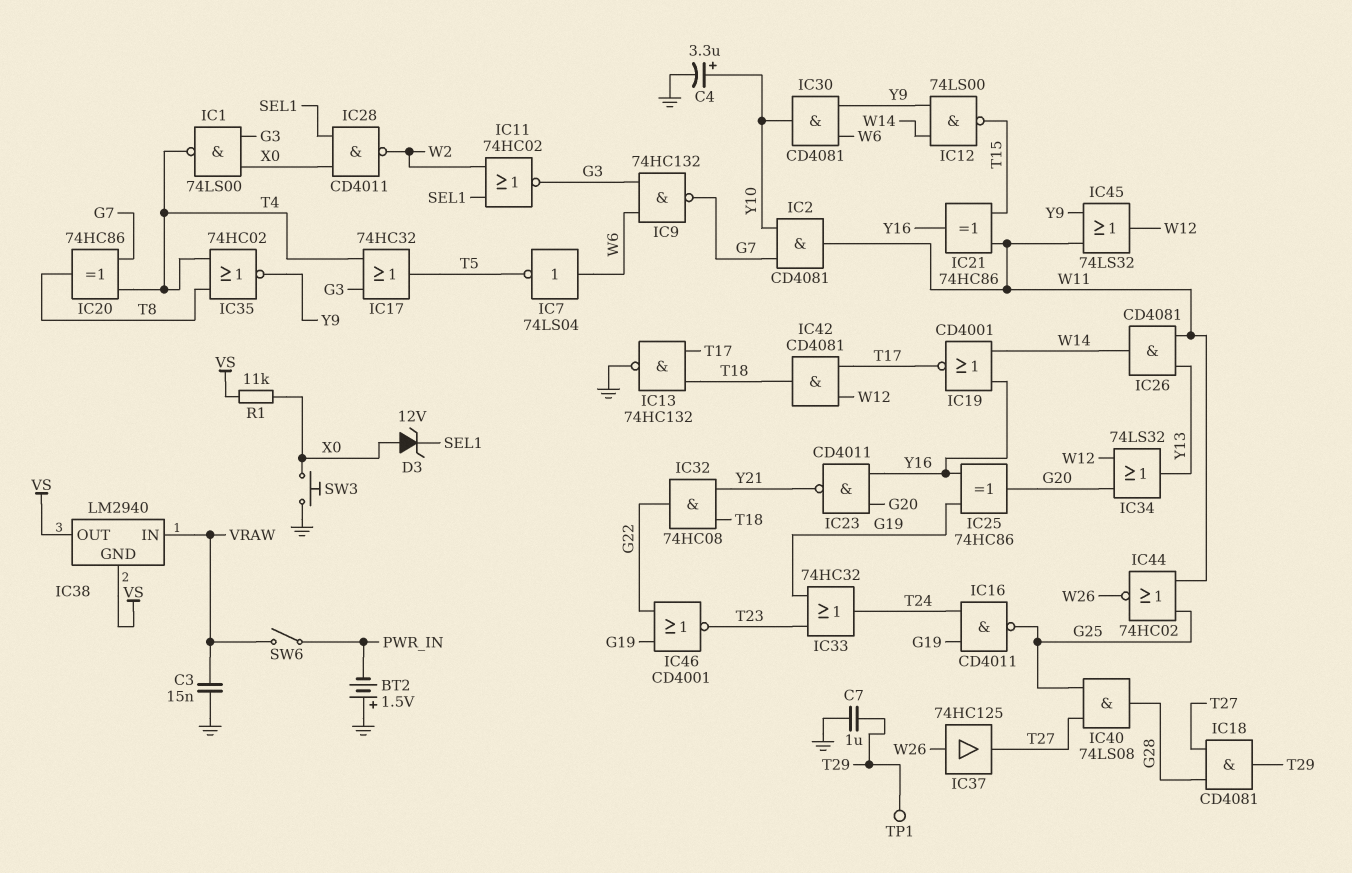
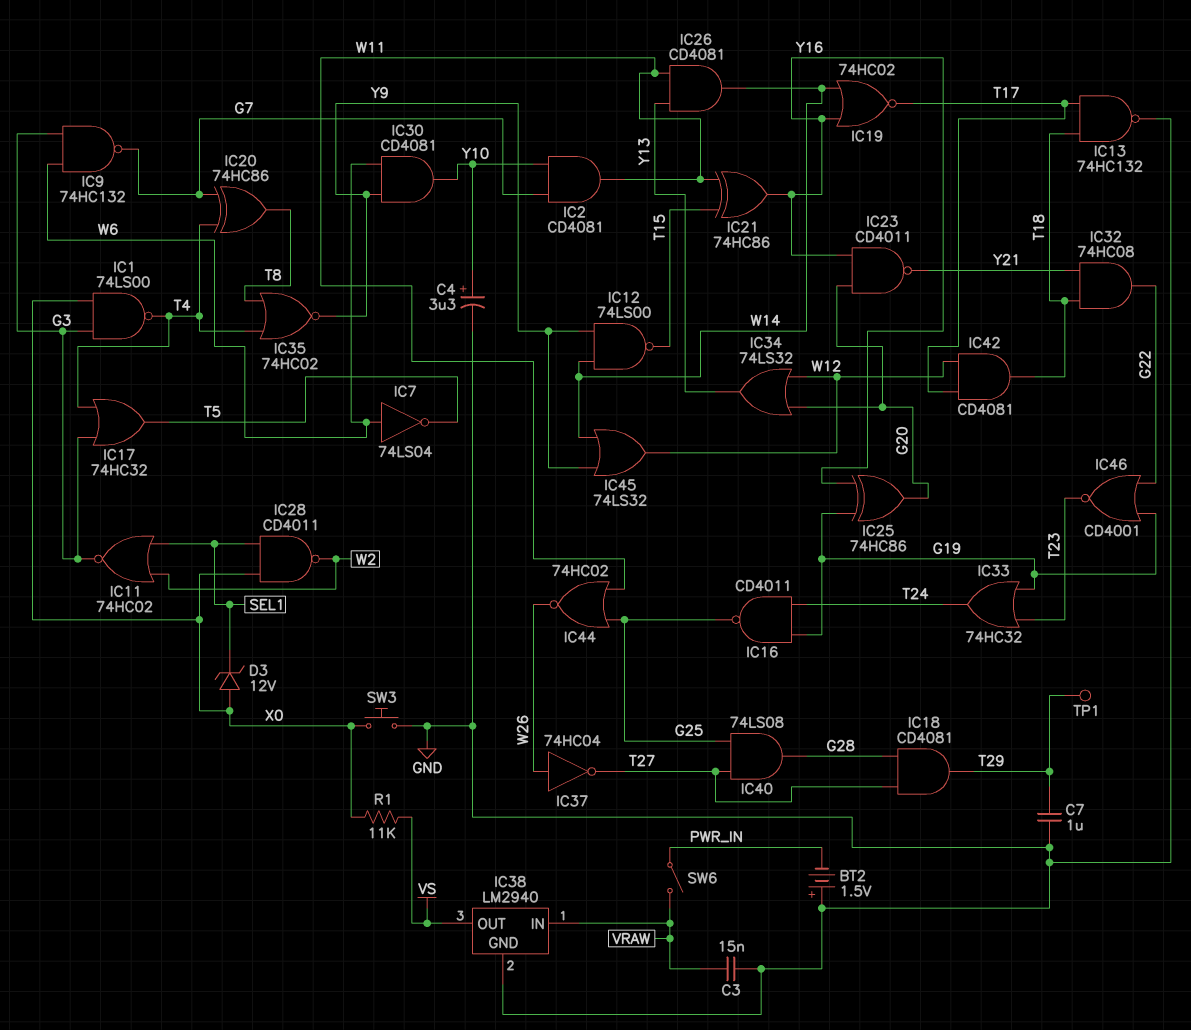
IC19: NOR CD4001 (in W14, in Y16, out T17) -> NOR 74HC02 (in W14, in Y16, out T17)
IC37: buffer 74HC125 (in W26, out T27) -> NOT 74HC04 (in W26, out T27)
IC38 pin GND: VS -> GND
IC45: OR 74LS32 (in W11, in Y9, out W12) -> OR 74LS32 (in W14, in Y9, out W12)

